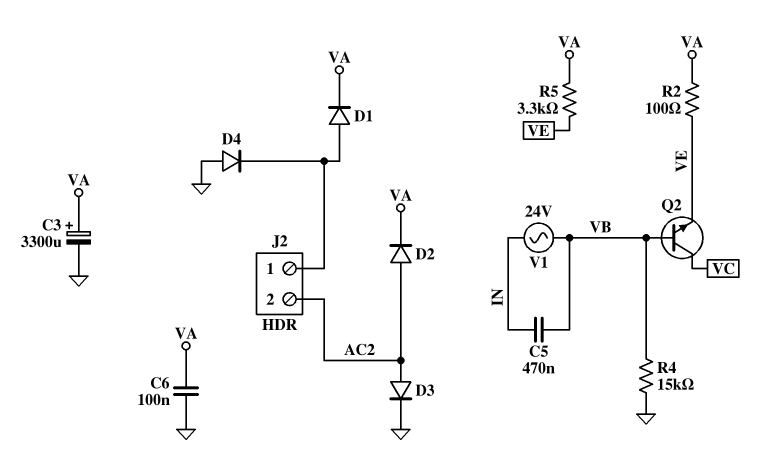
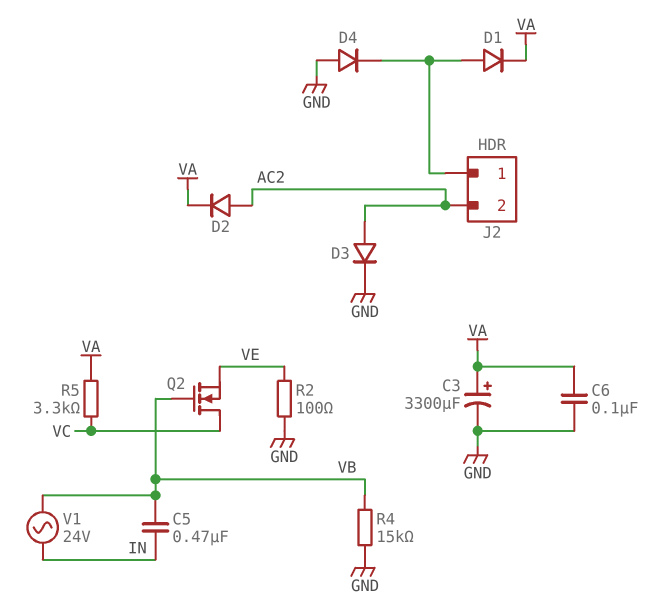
Q2: NPN (B VB, C VC, E VE) -> NMOS (G VB, D VC, S VE)
R2: 100 (VA, VE) -> 100 (GND, VE)
R5: 3.3k (VA, VE) -> 3.3k (VA, VC)

